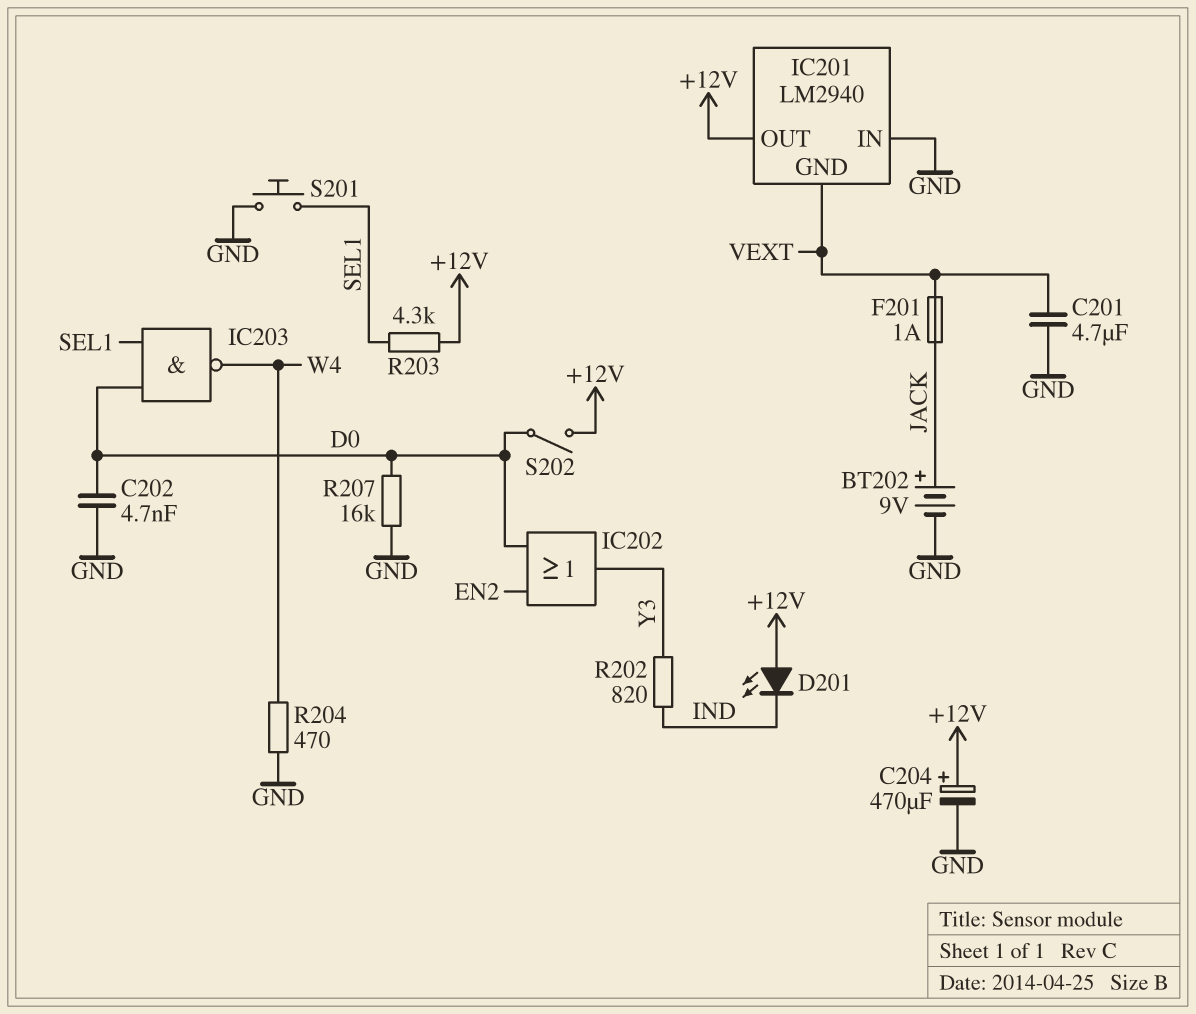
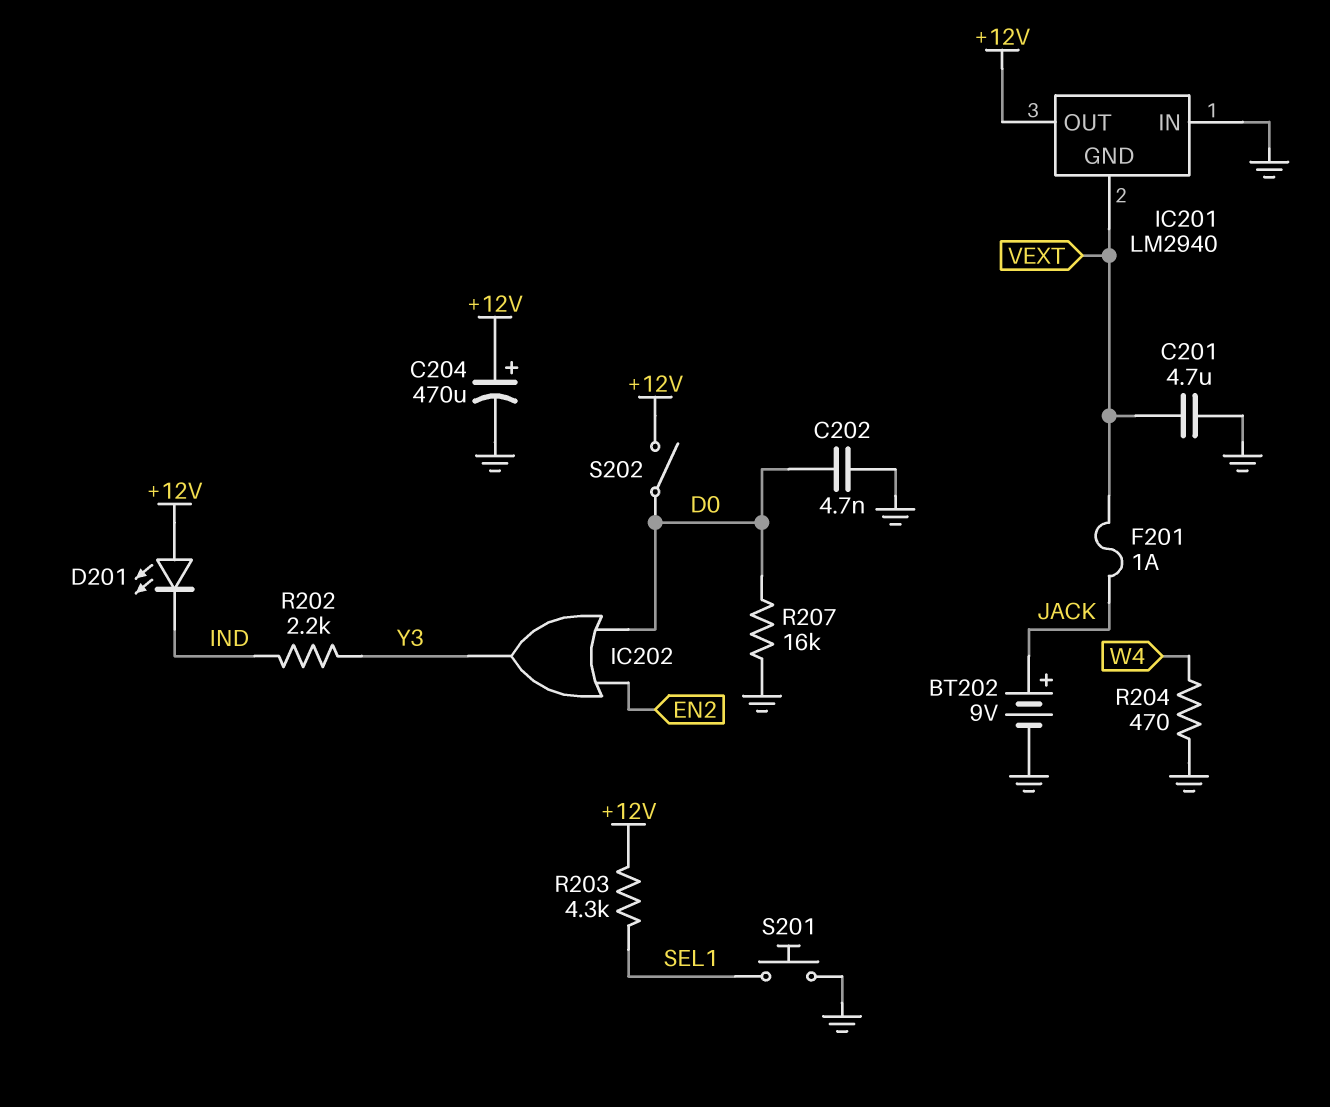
IC203: NAND (in D0, in SEL1, out W4) -> none
R202: 820 (IND, Y3) -> 2.2k (IND, Y3)

